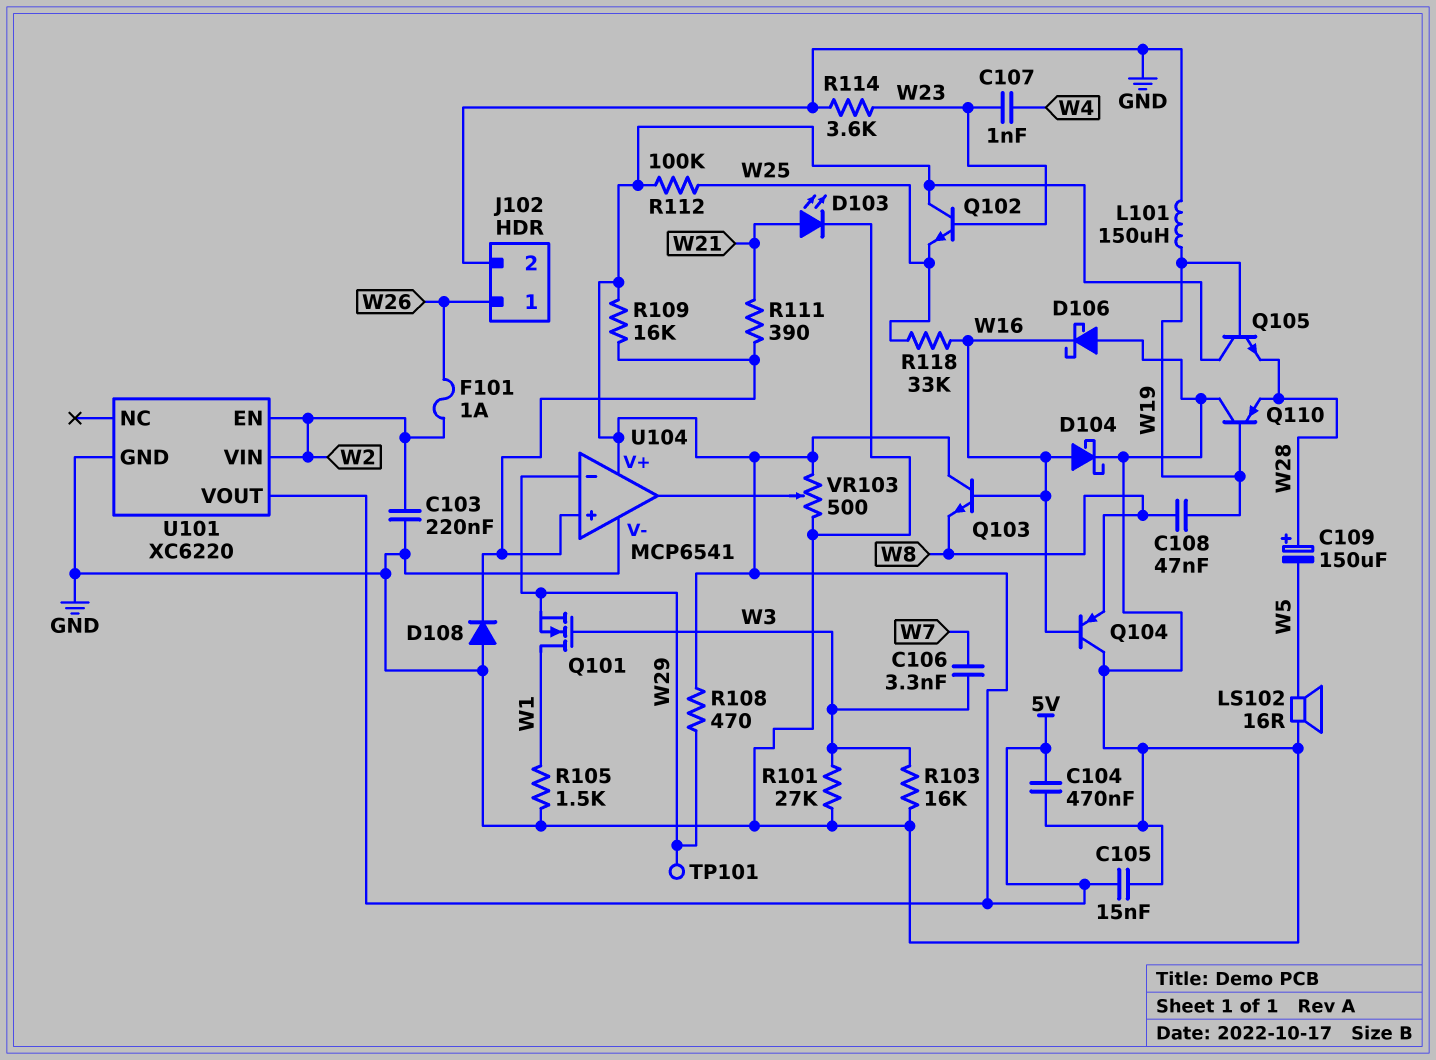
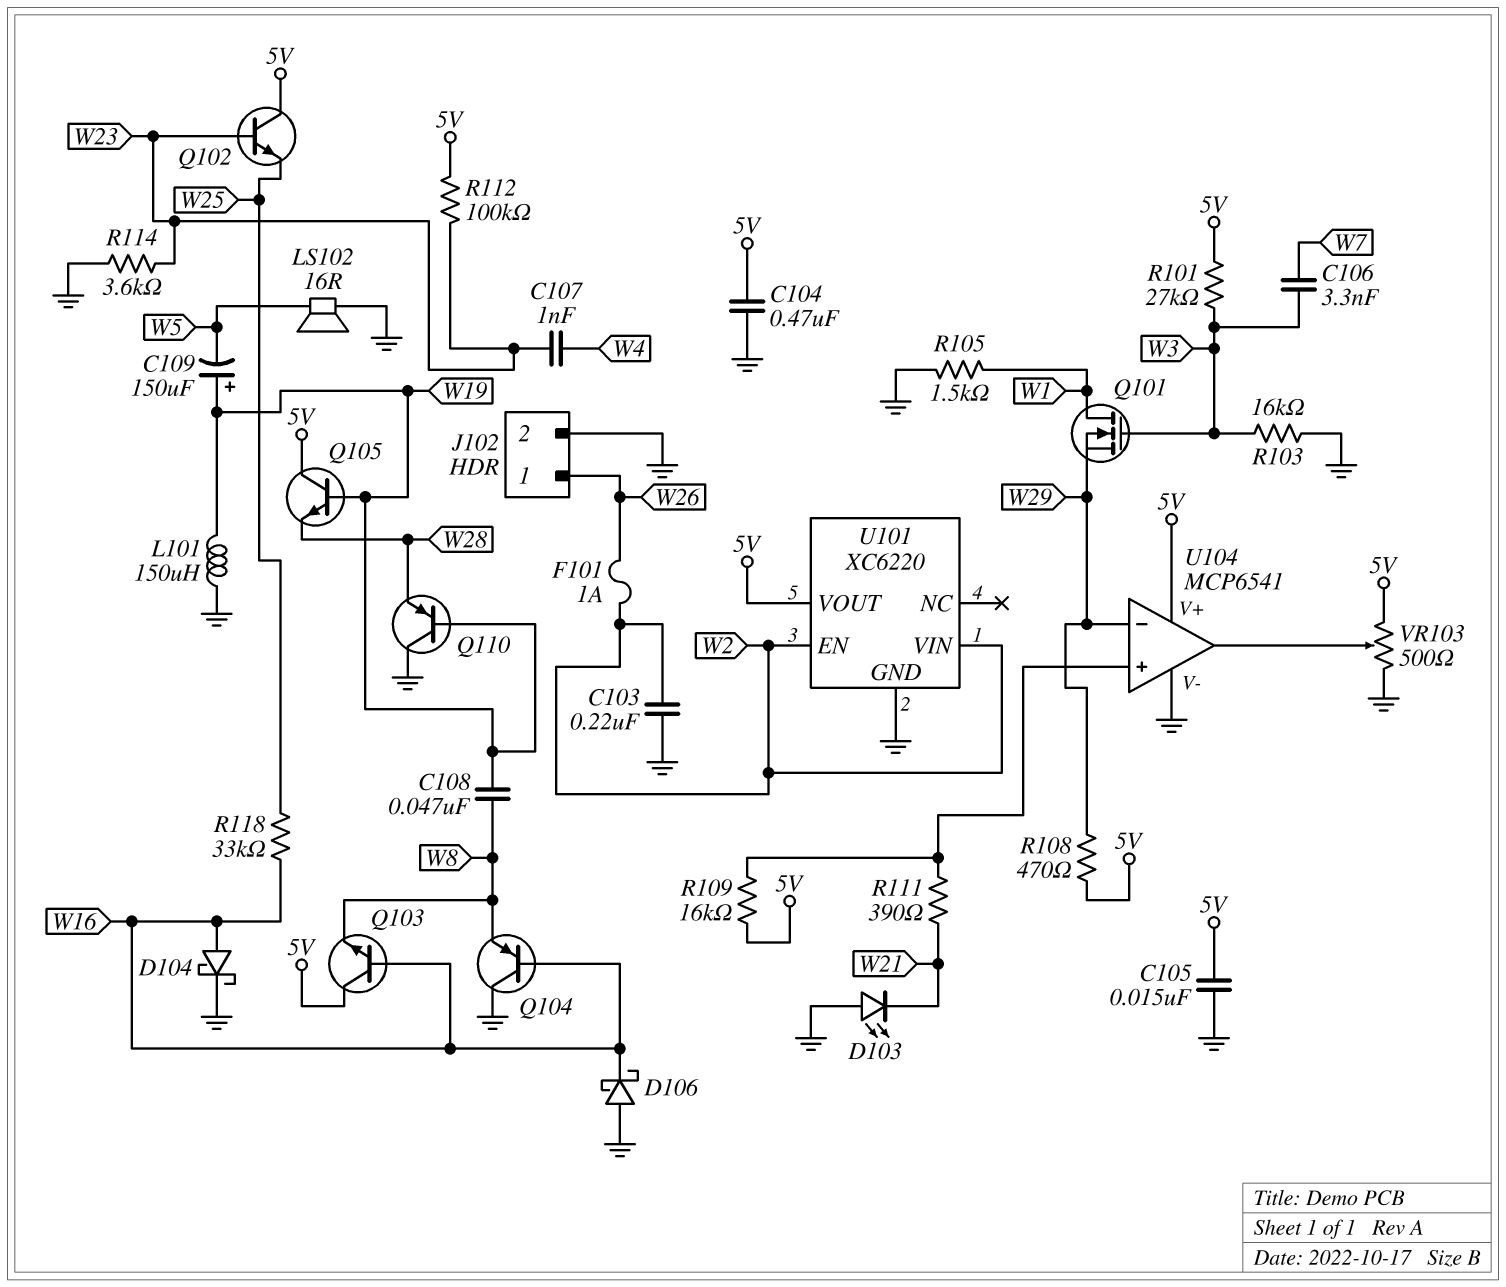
C109: 150uF (plus W28, minus W5) -> 150uF (plus W19, minus W5)
D103: LED (A W21, K GND) -> LED (A GND, K W21)
D108: diode (A GND, K U104/in+) -> none
R101: 27k (GND, W3) -> 27k (5V, W3)
R112: 100k (5V, W25) -> 100k (5V, W23)
TP101: test point (W29) -> none

